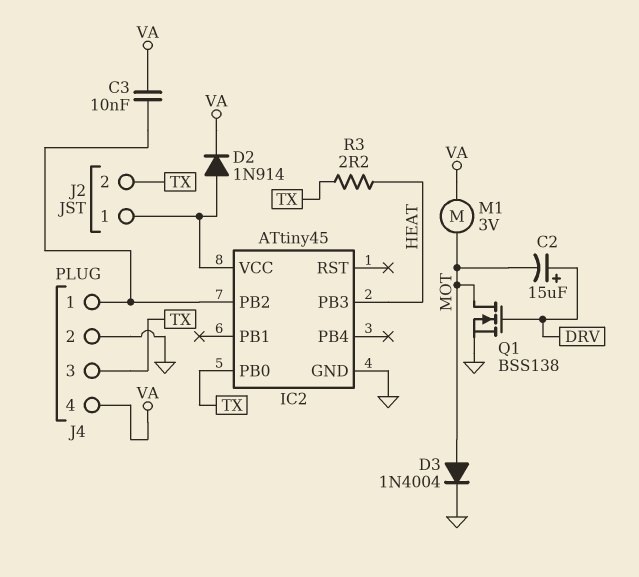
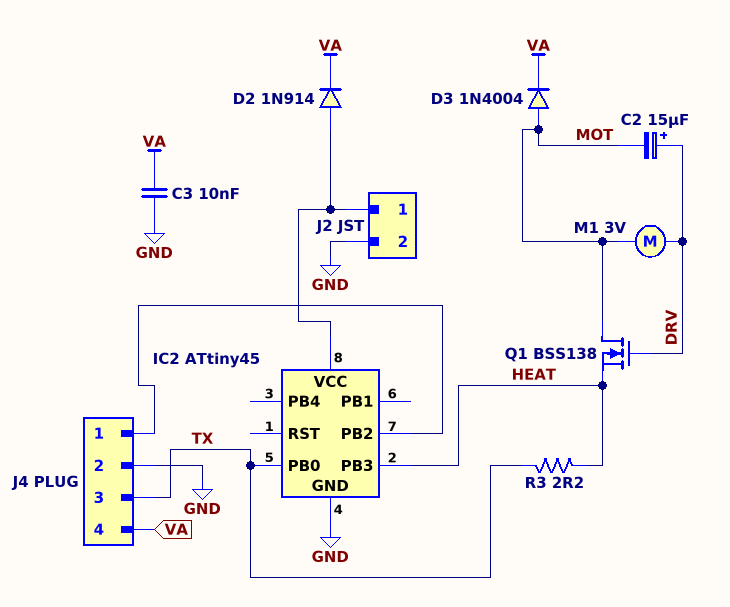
C3: 10nF (IC2/PB2, VA) -> 10nF (GND, VA)
D3: diode 1N4004 (A MOT, K GND) -> diode 1N4004 (A MOT, K VA)
J2 pin 2: TX -> GND
M1: motor 3V (MOT, VA) -> motor 3V (DRV, MOT)
Q1: NMOS BSS138 (G DRV, D MOT, S GND) -> NMOS BSS138 (G DRV, D MOT, S HEAT)

